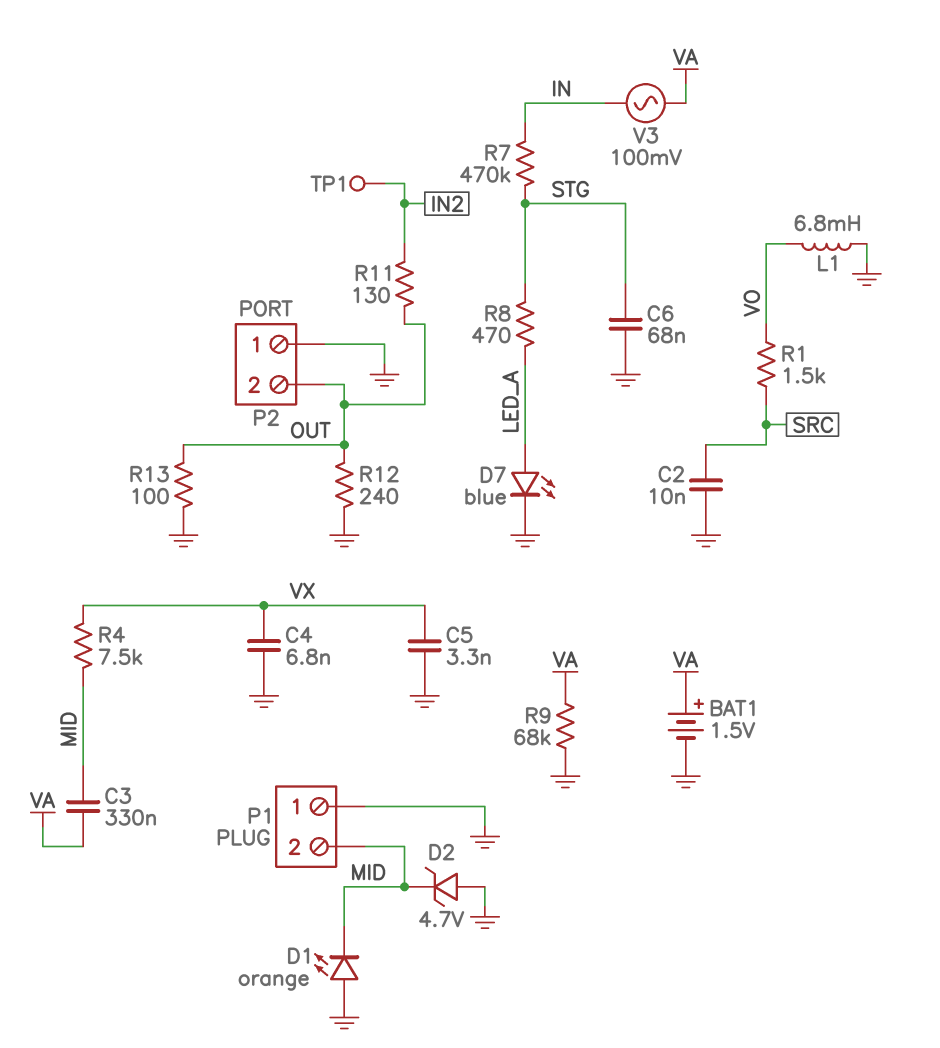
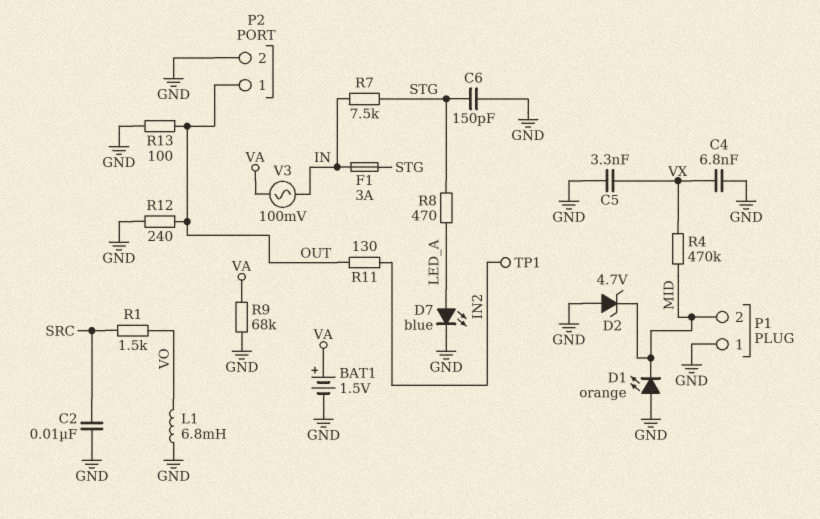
C3: 330nF (MID, VA) -> none
C6: 68nF (GND, STG) -> 150pF (GND, STG)
F1: none -> 3A (IN, STG)
P2 pin 1: GND -> OUT
P2 pin 2: OUT -> GND
R4: 7.5k (MID, VX) -> 470k (MID, VX)
R7: 470k (IN, STG) -> 7.5k (IN, STG)

